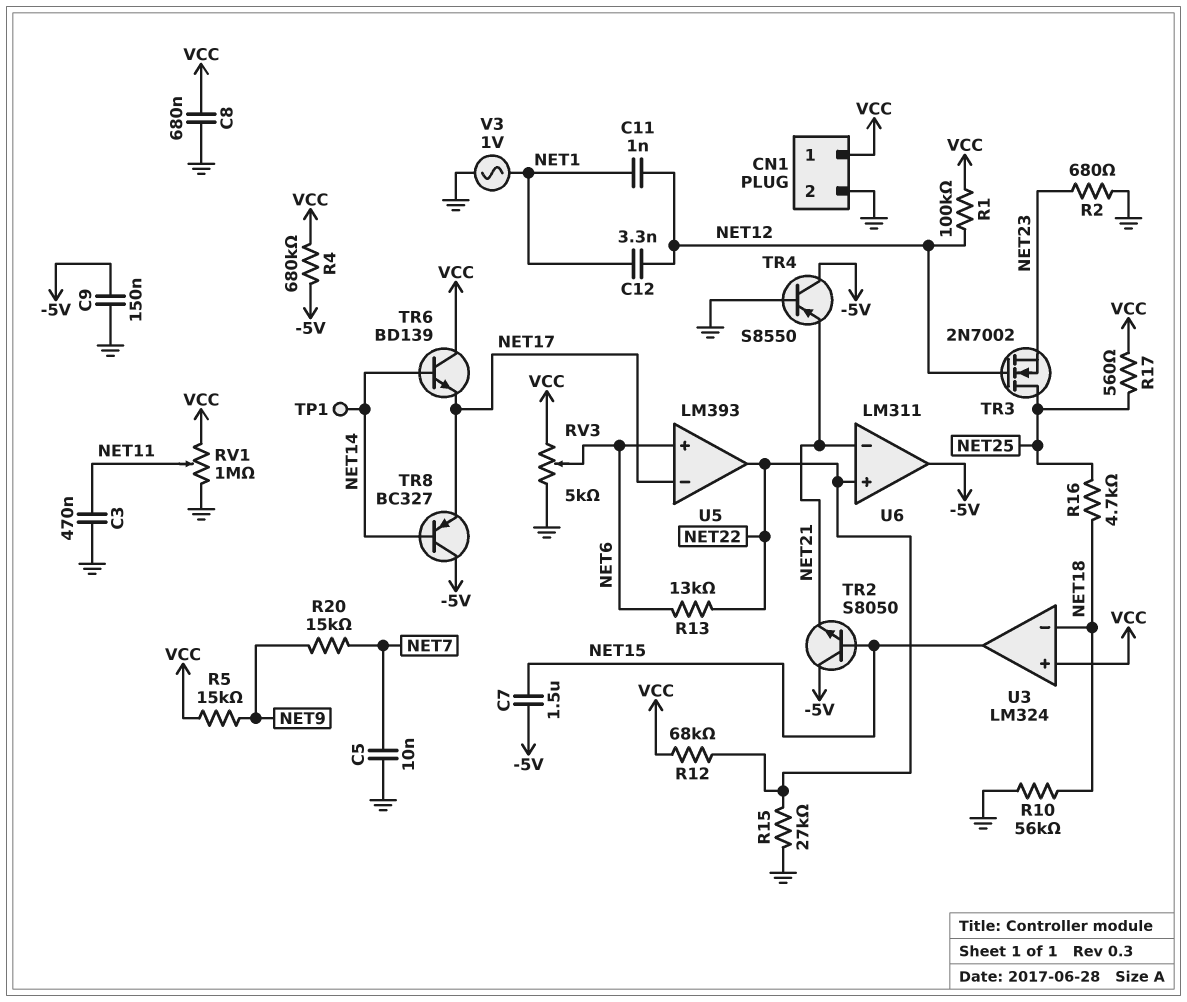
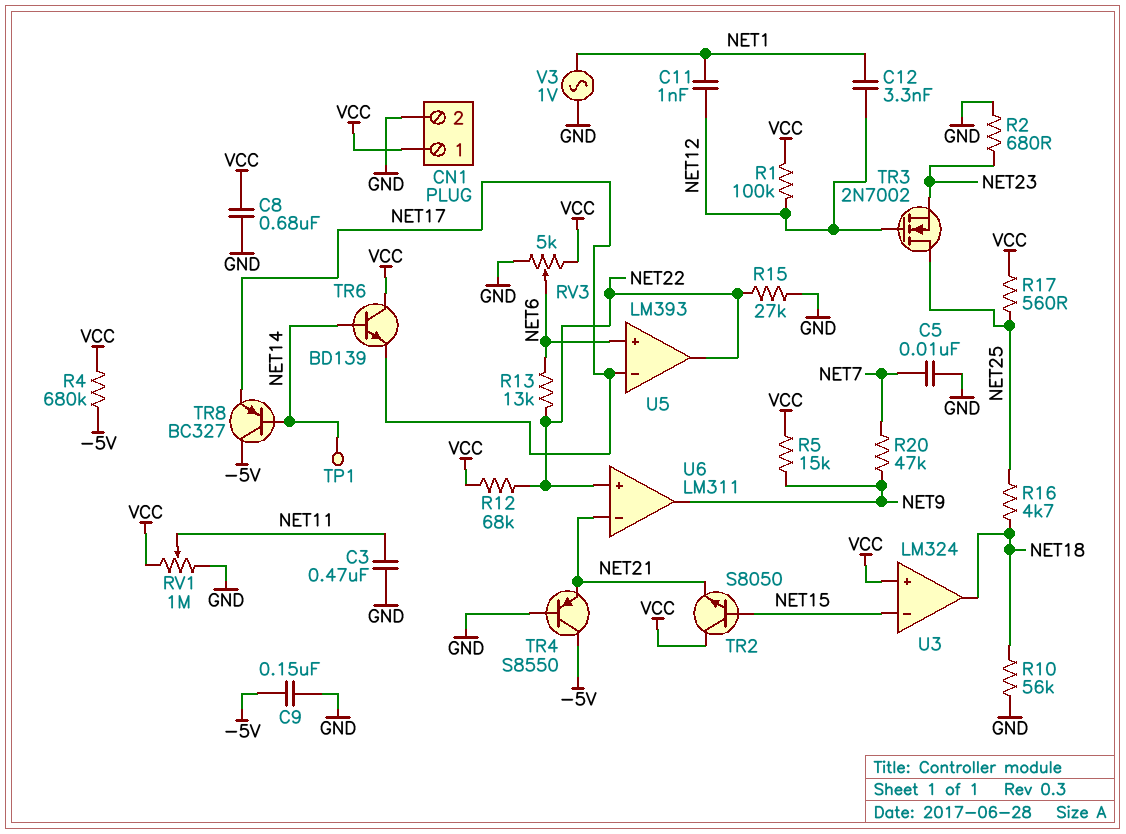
C7: 1.5uF (-5V, NET15) -> none
R20: 15k (NET7, NET9) -> 47k (NET7, NET9)
TR2: NPN S8050 (B NET15, C -5V, E NET21) -> NPN S8050 (B NET15, C VCC, E NET21)
U3 pin in-: NET18 -> NET15
U3 pin out: NET15 -> NET18
U6 pin out: -5V -> NET9

